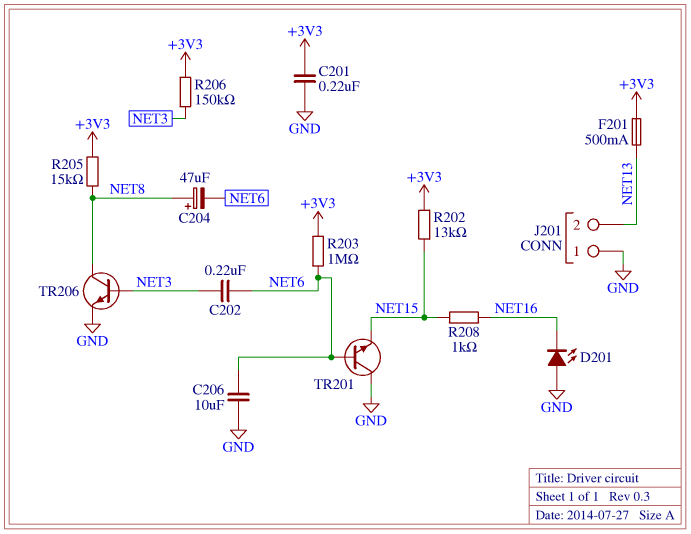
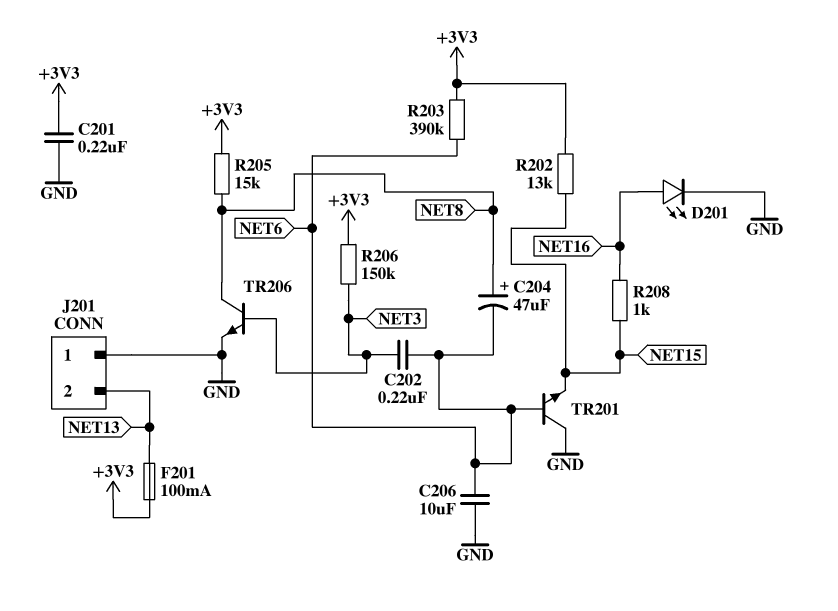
D201: LED (A GND, K NET16) -> LED (A NET16, K GND)
F201: 500mA (+3V3, NET13) -> 100mA (+3V3, NET13)
R203: 1M (+3V3, NET6) -> 390k (+3V3, NET6)

